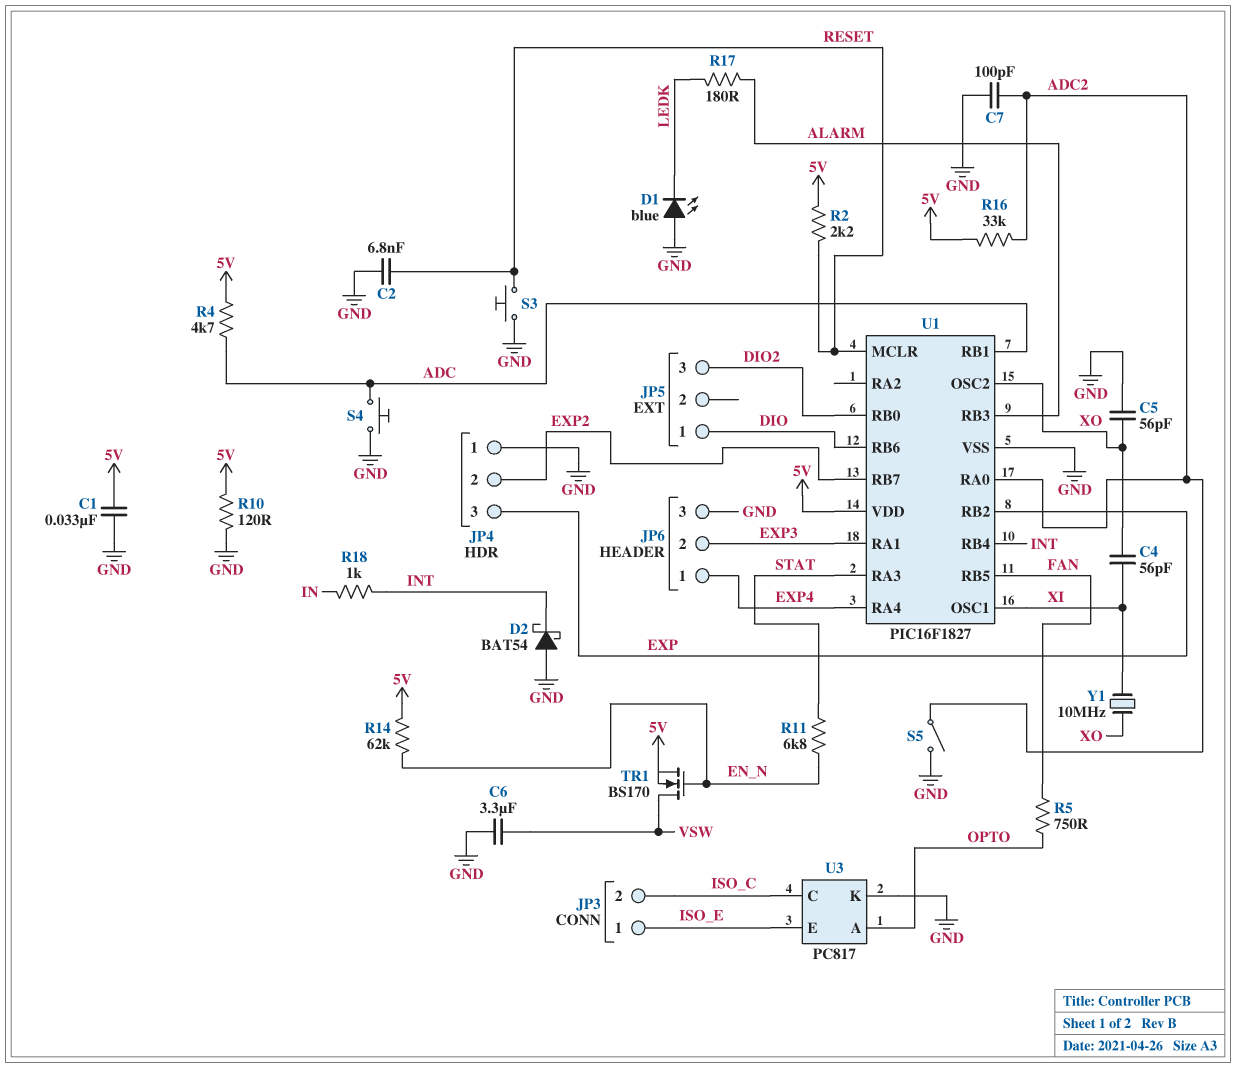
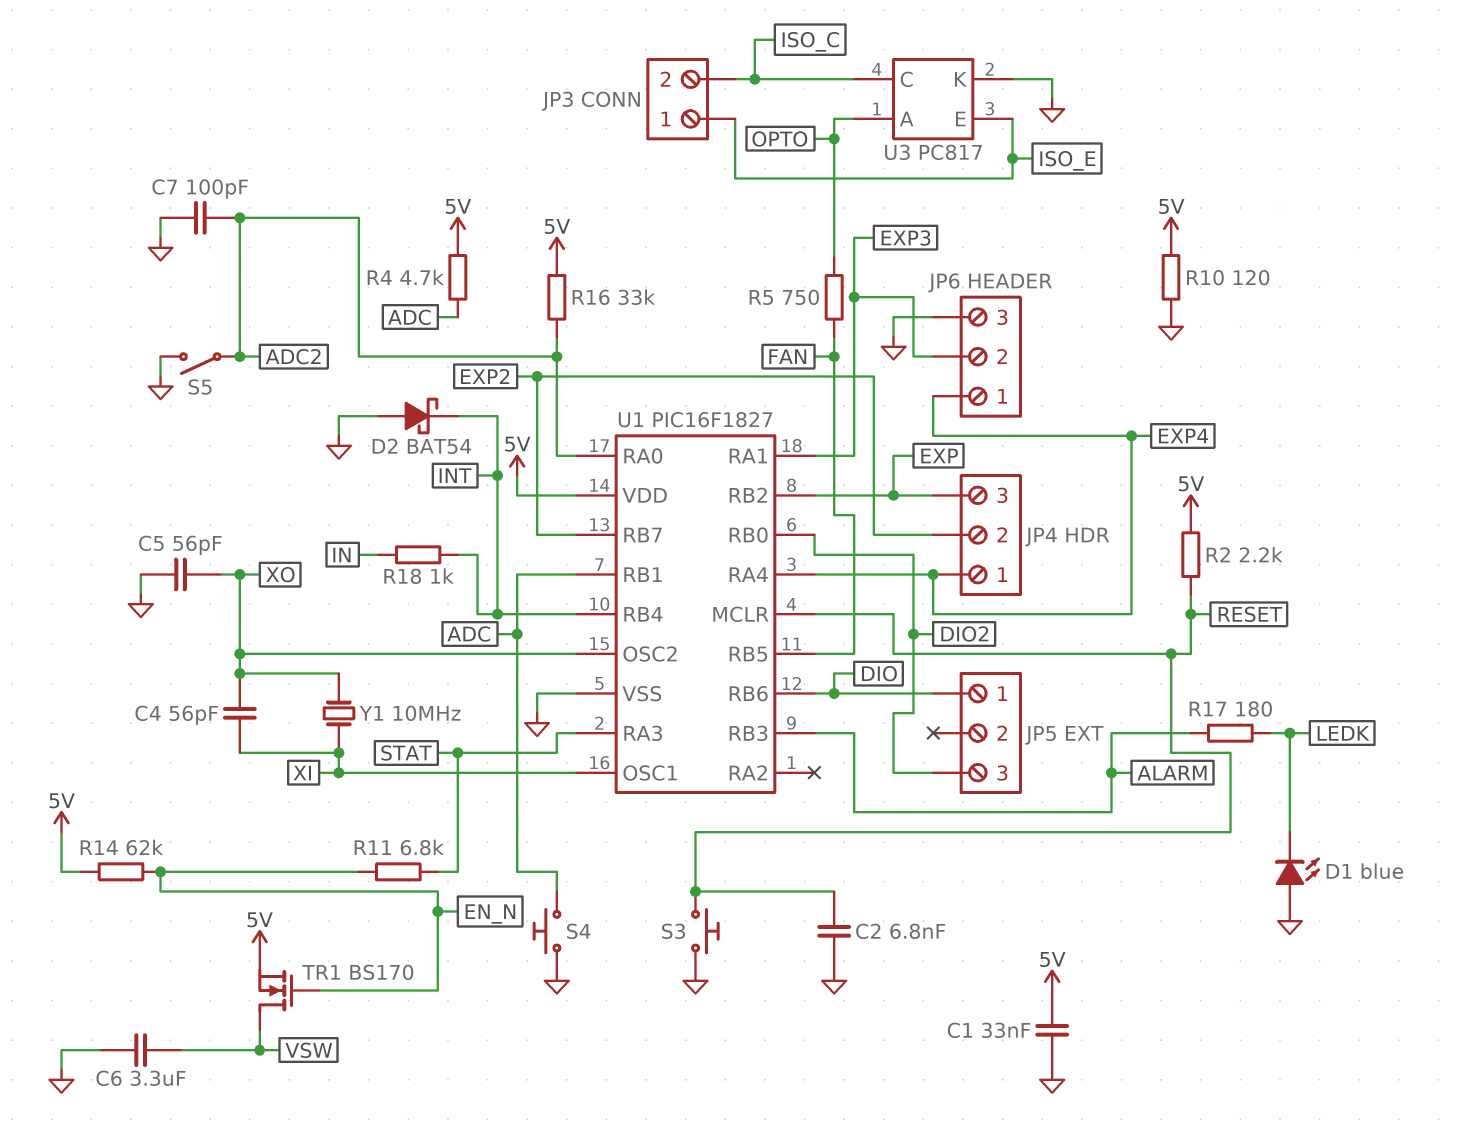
JP4 pin 1: GND -> EXP4

